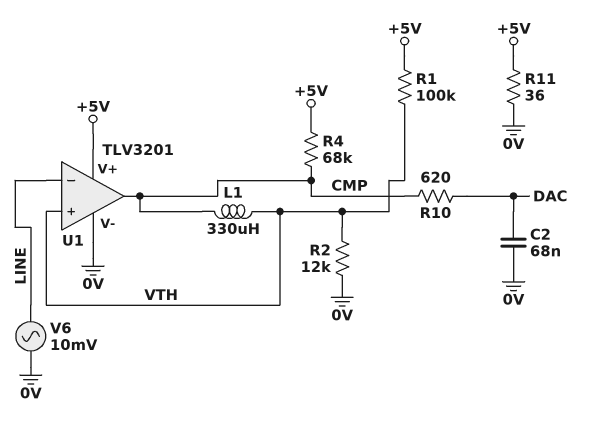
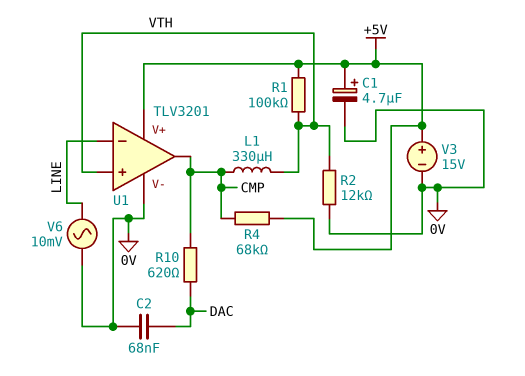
C1: none -> 4.7uF (plus +5V, minus 0V)
R11: 36 (+5V, 0V) -> none
V3: none -> 15V (plus +5V, minus 0V)

